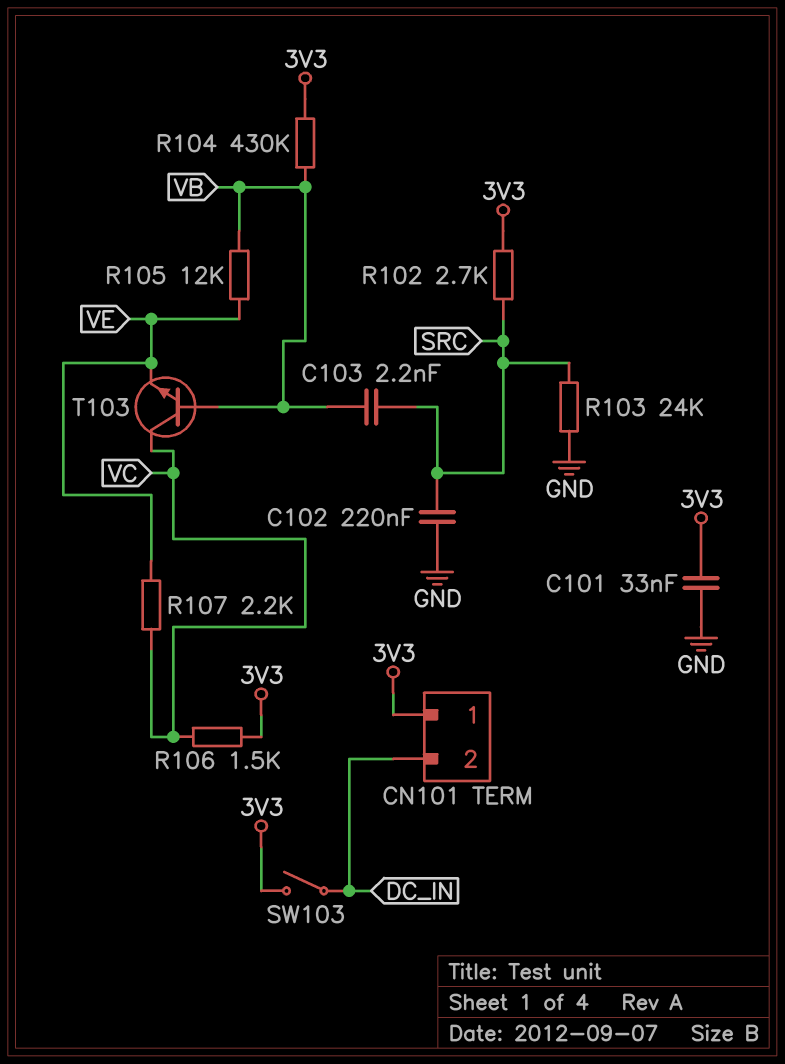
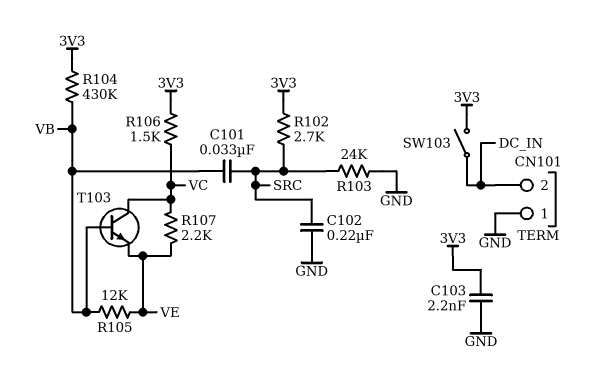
C101: 33nF (3V3, GND) -> 33nF (SRC, VB)
C103: 2.2nF (SRC, VB) -> 2.2nF (3V3, GND)
CN101 pin 1: 3V3 -> GND

